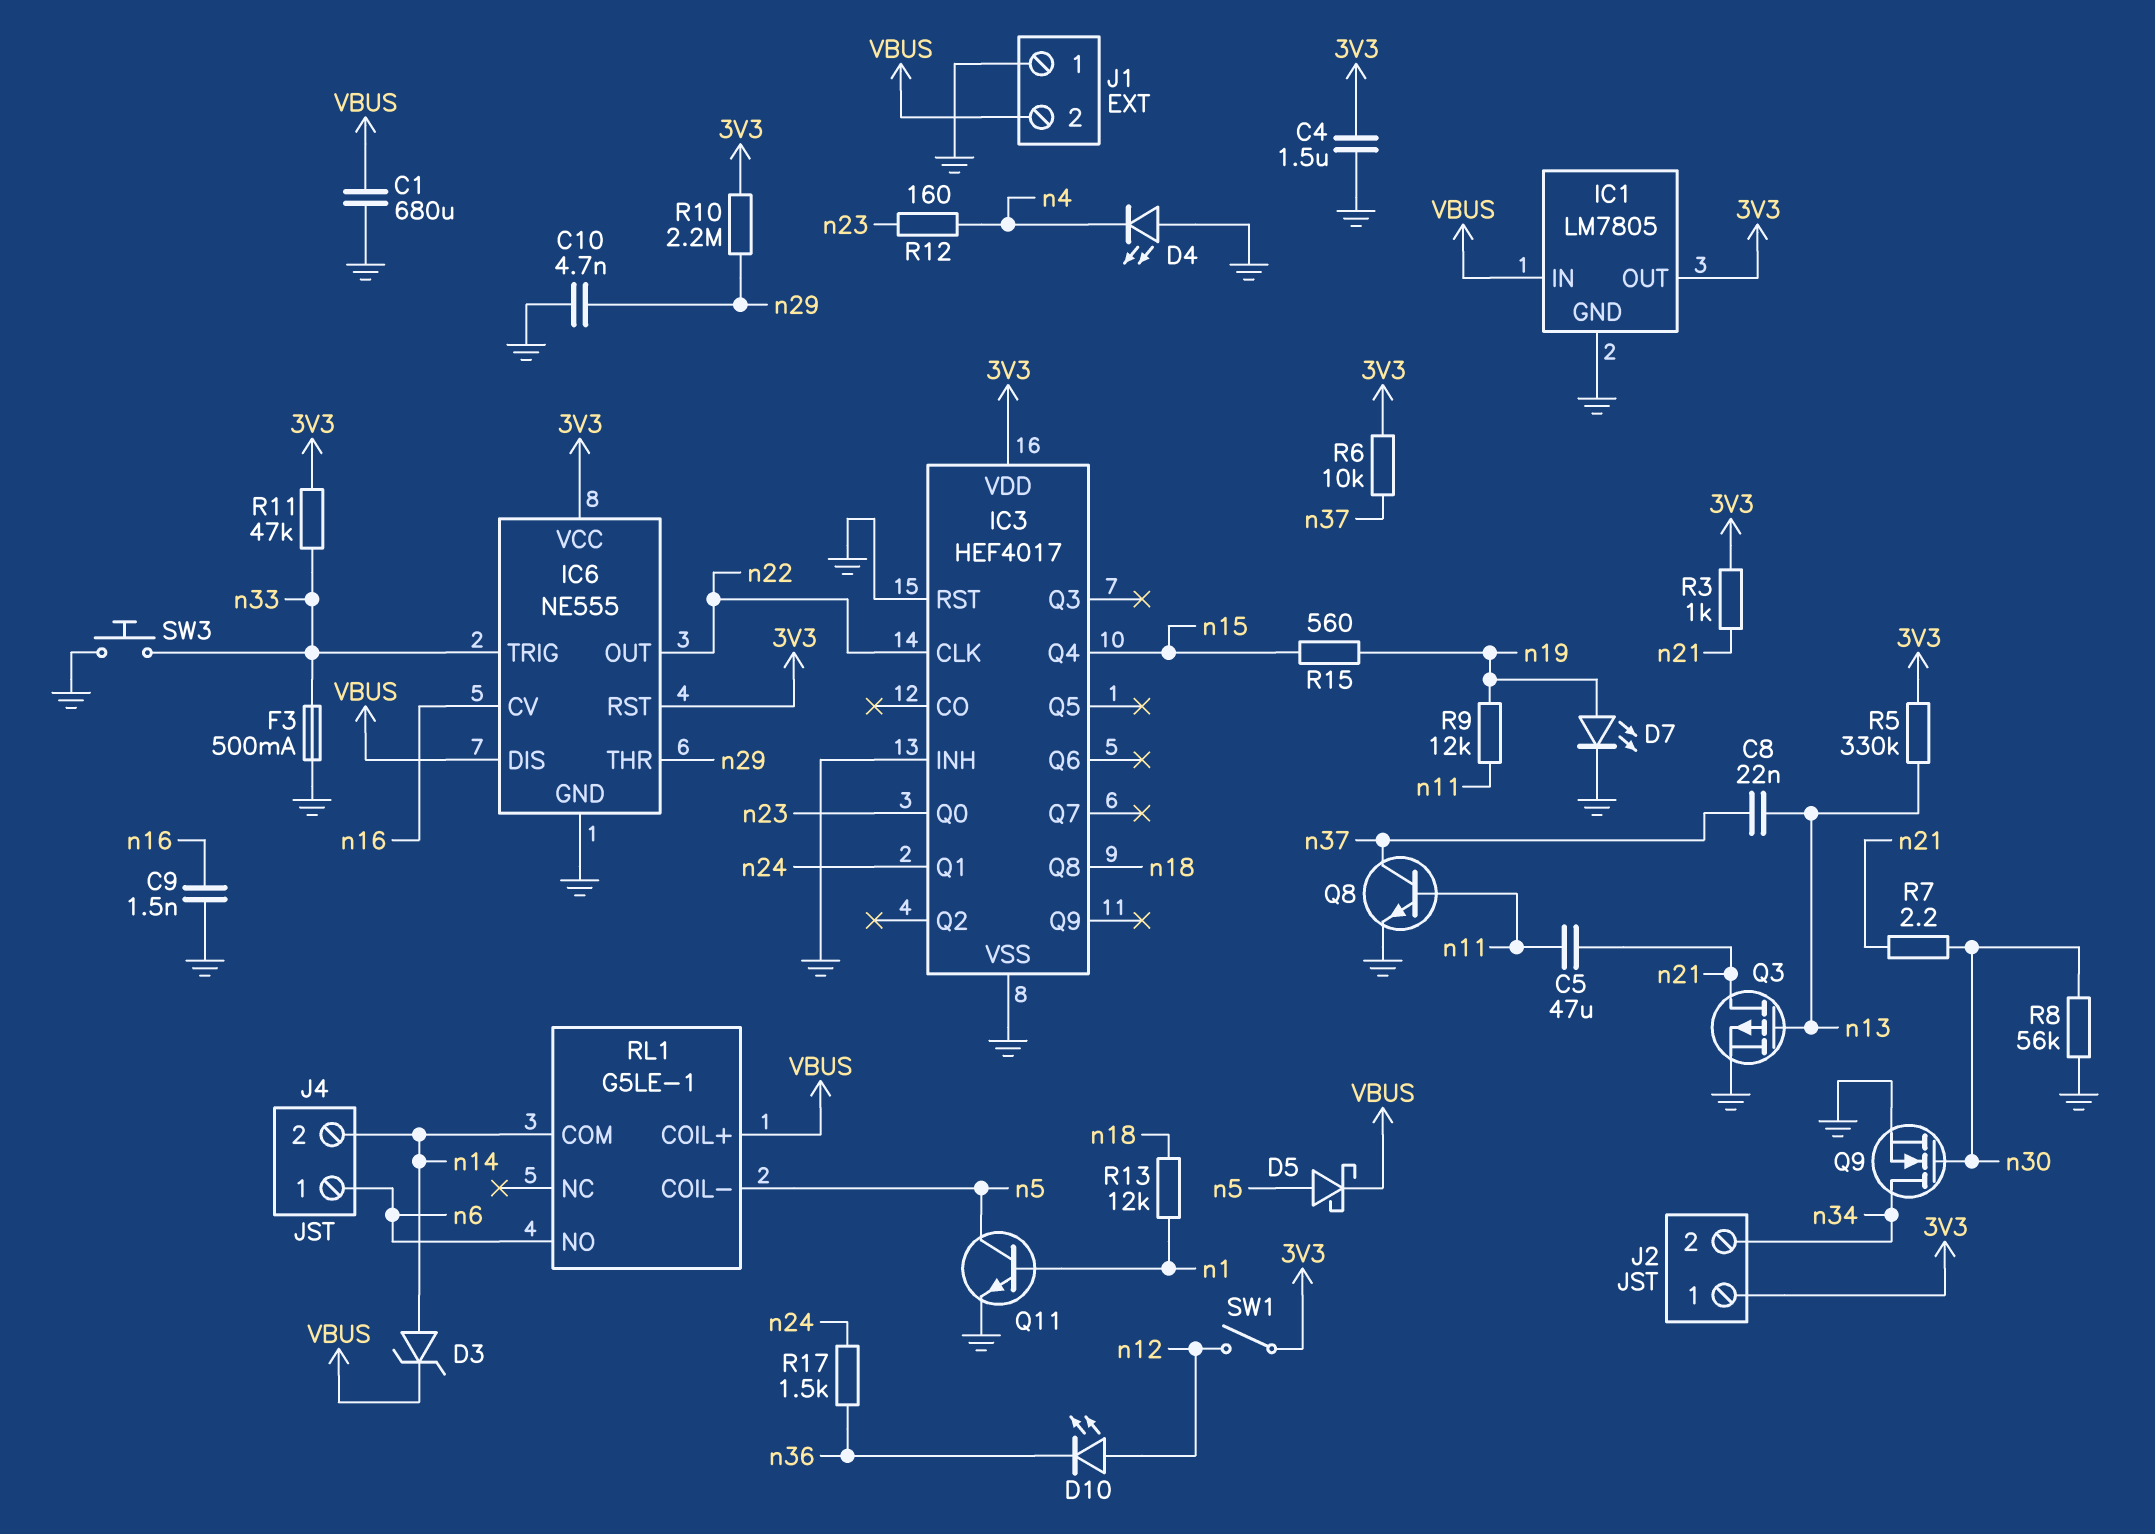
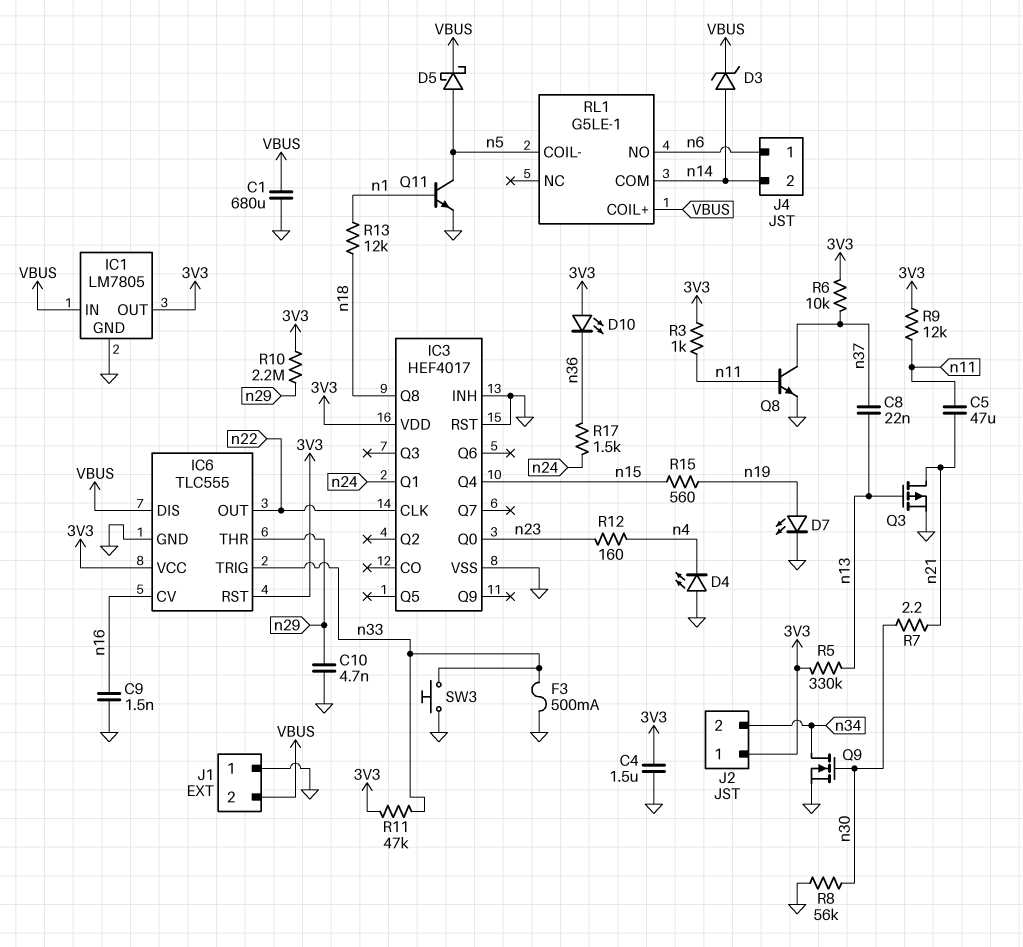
D10: LED (A n12, K n36) -> LED (A 3V3, K n36)
IC6: NE555 -> TLC555
R3: 1k (3V3, n21) -> 1k (3V3, n11)
R9: 12k (n11, n19) -> 12k (3V3, n11)
SW1: switch (3V3, n12) -> none

